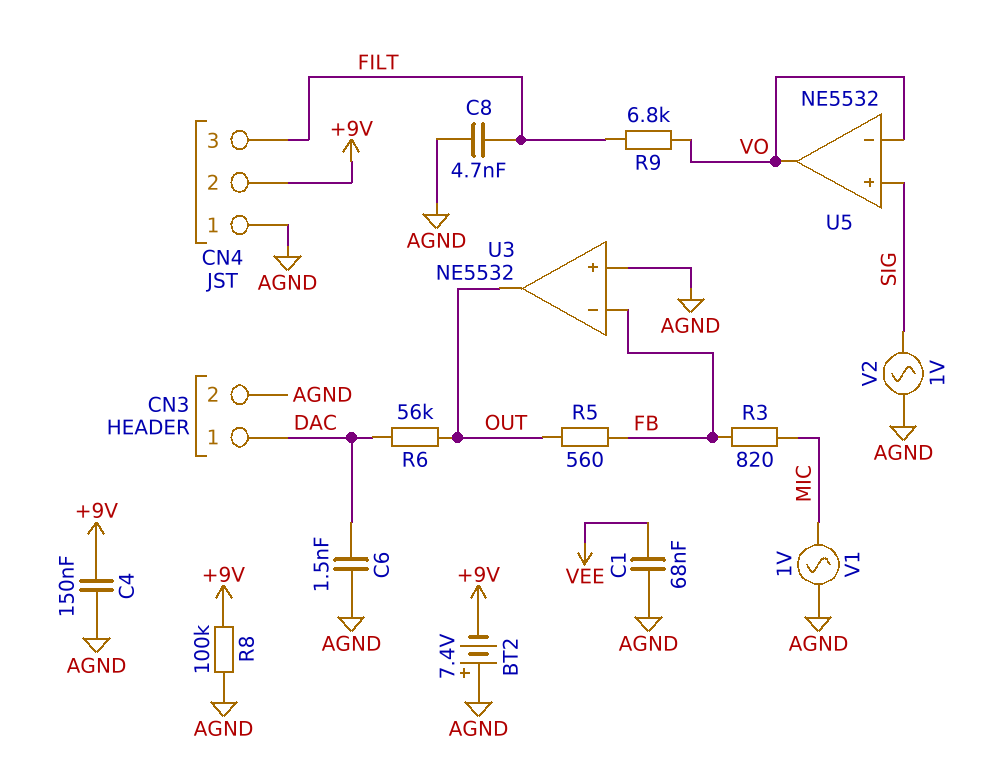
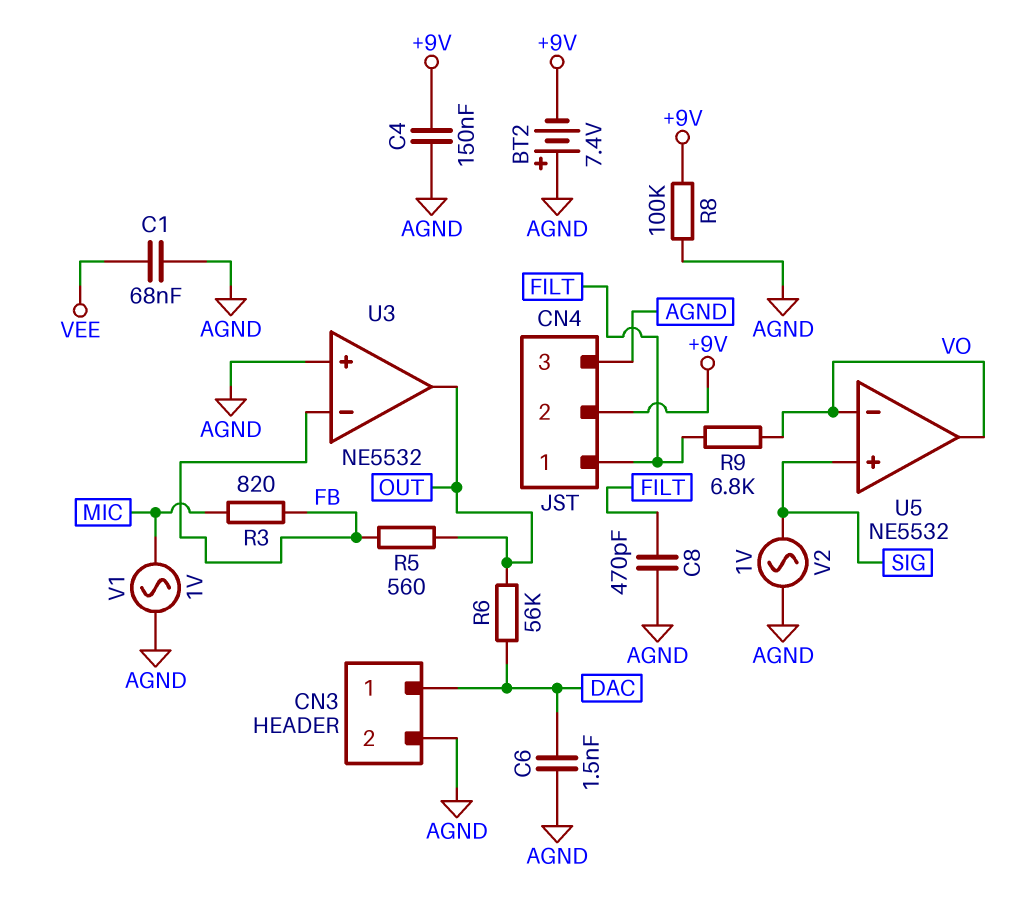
C8: 4.7nF (AGND, FILT) -> 470pF (AGND, FILT)
CN4 pin 1: AGND -> FILT
CN4 pin 3: FILT -> AGND

